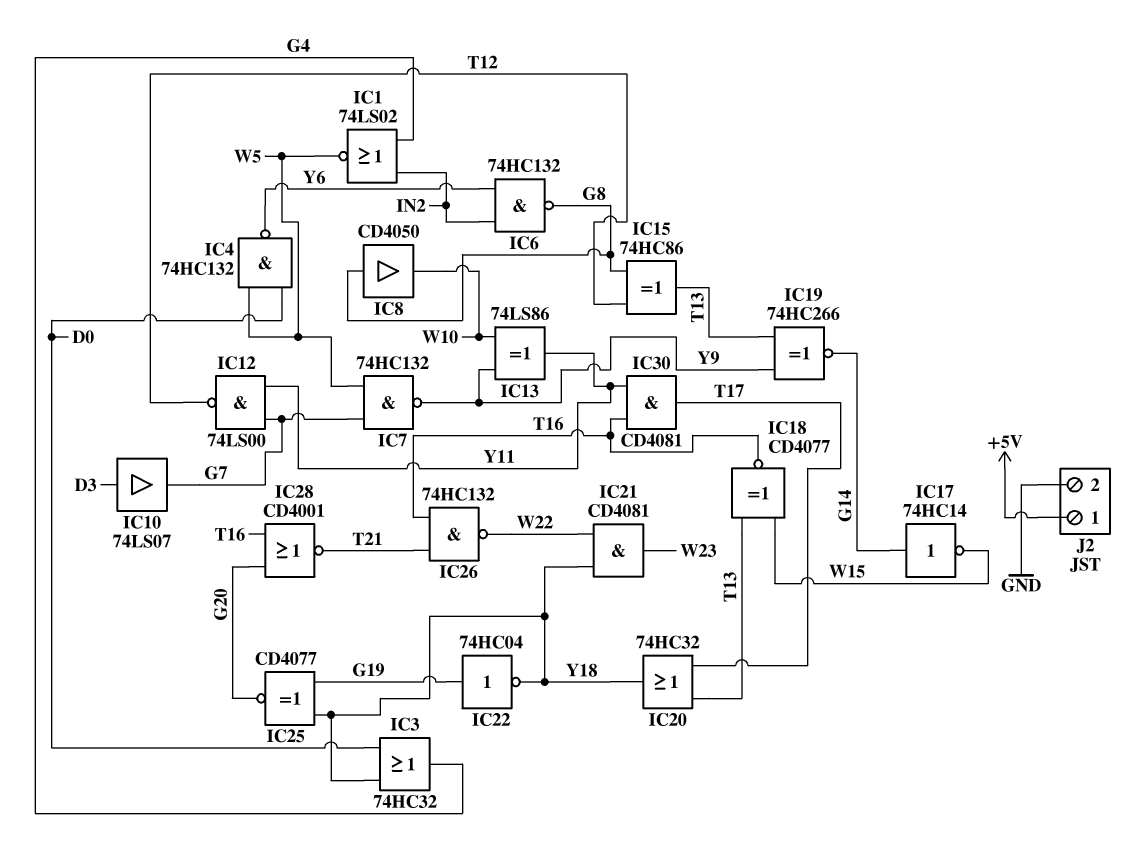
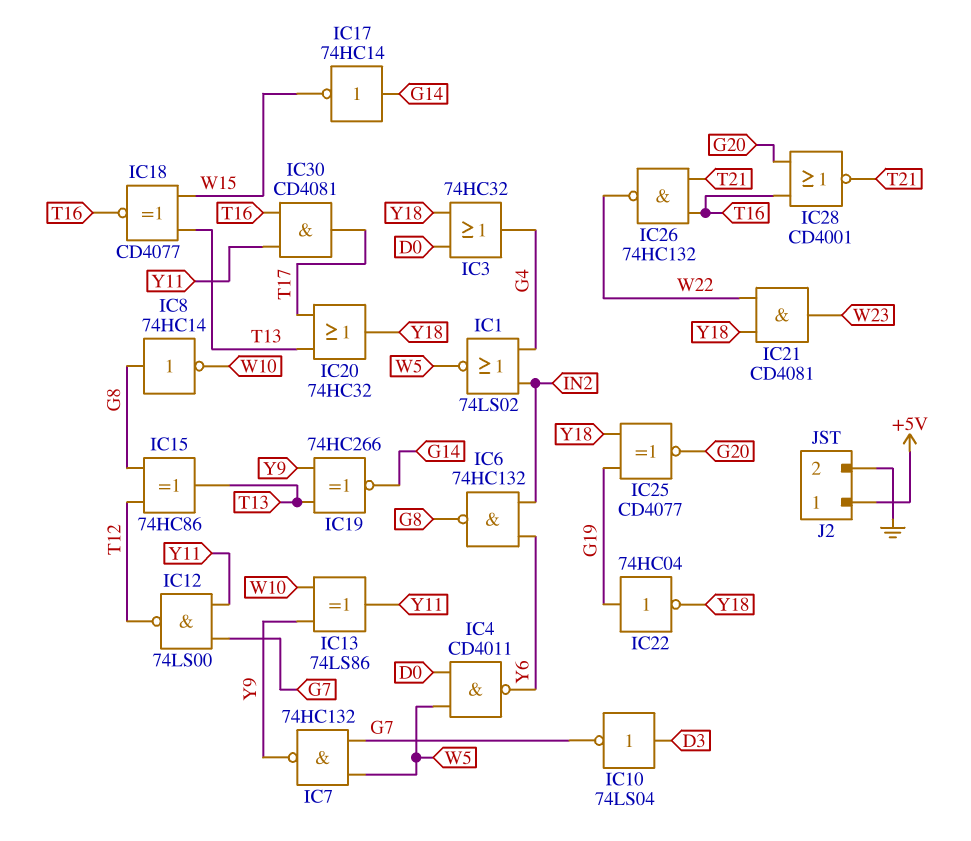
IC4: NAND 74HC132 (in D0, in W5, out Y6) -> NAND CD4011 (in D0, in W5, out Y6)
IC8: buffer CD4050 (in G8, out W10) -> NOT 74HC14 (in G8, out W10)
IC10: buffer 74LS07 (in D3, out G7) -> NOT 74LS04 (in D3, out G7)

